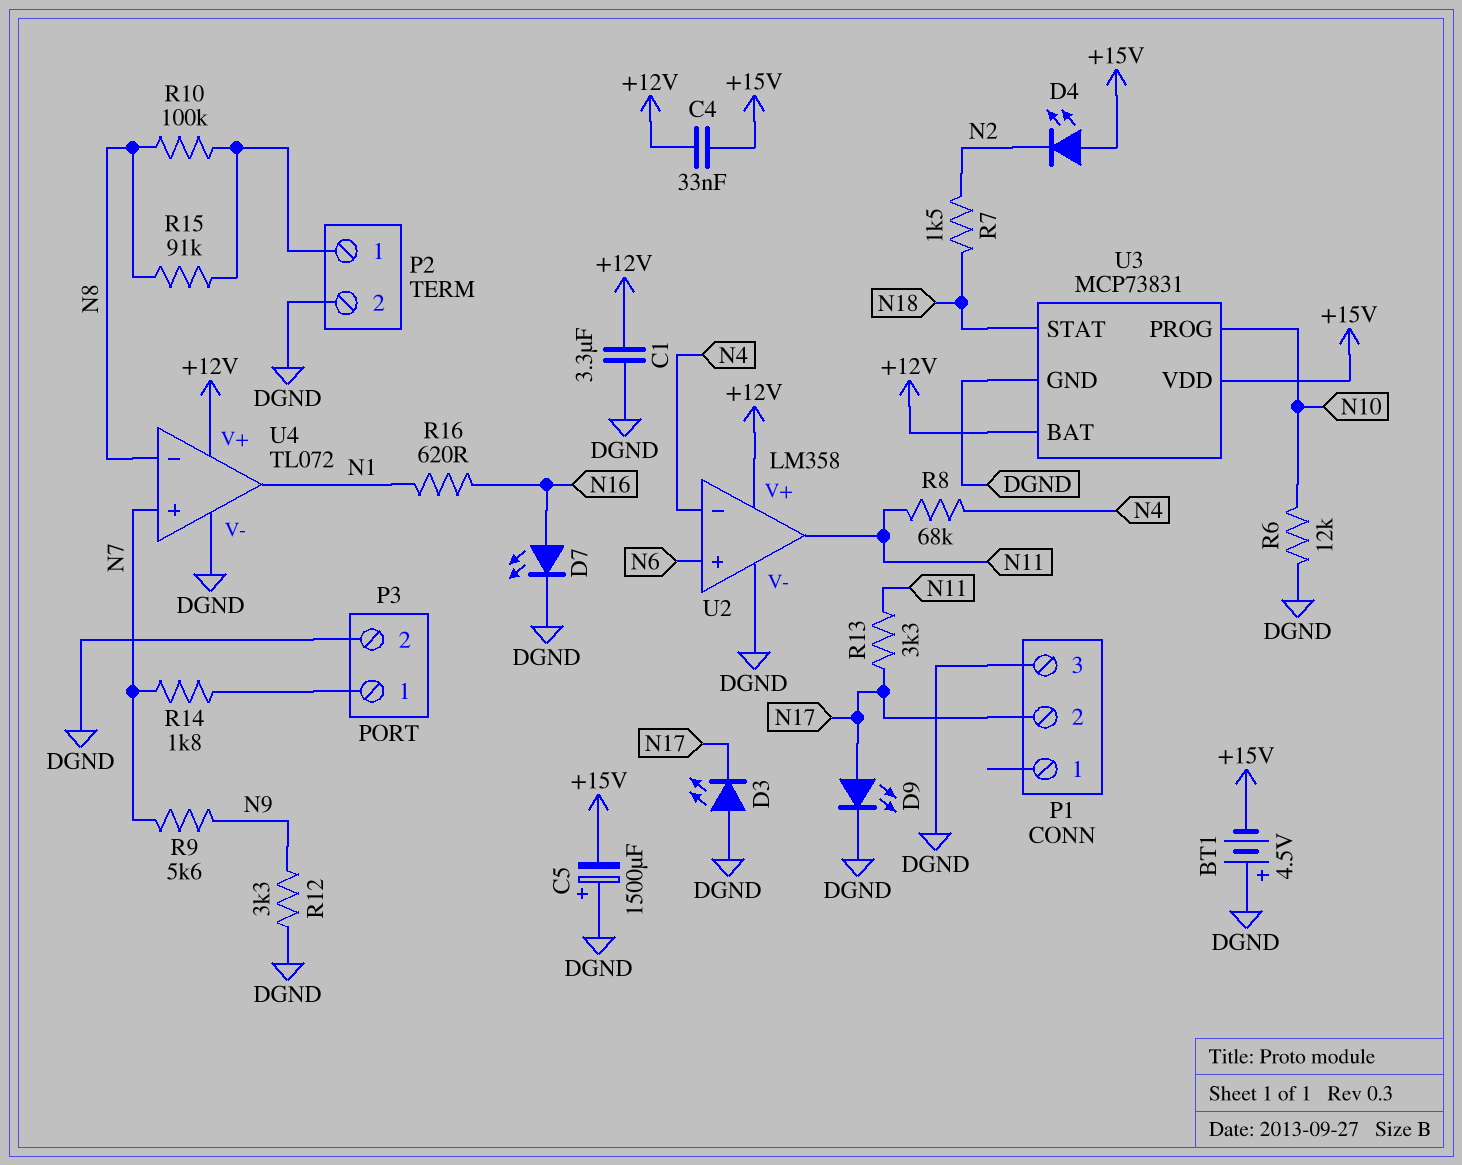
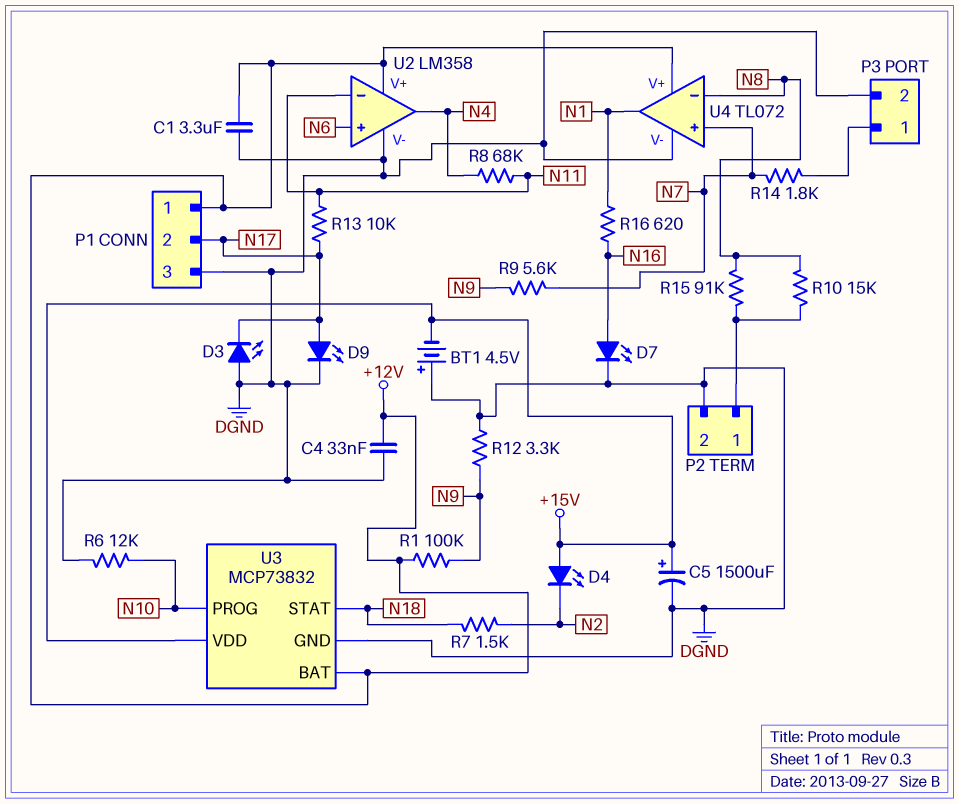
C4: 33nF (+12V, +15V) -> 33nF (+12V, DGND)
C5: 1500uF (plus DGND, minus +15V) -> 1500uF (plus +15V, minus DGND)
P1 pin 1: none -> +12V
R1: none -> 100k (+12V, N9)
R10: 100k (N8, P2/1) -> 15k (N8, P2/1)
R13: 3.3k (N11, N17) -> 10k (N11, N17)
U2 pin in-: N4 -> N11
U2 pin out: N11 -> N4
U3: MCP73831 -> MCP73832

